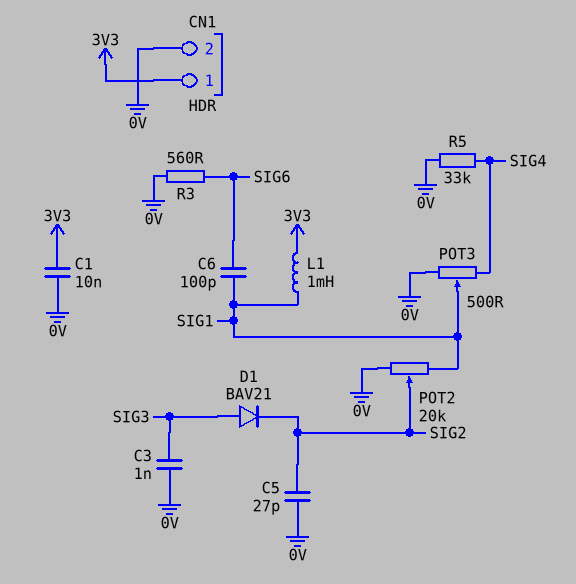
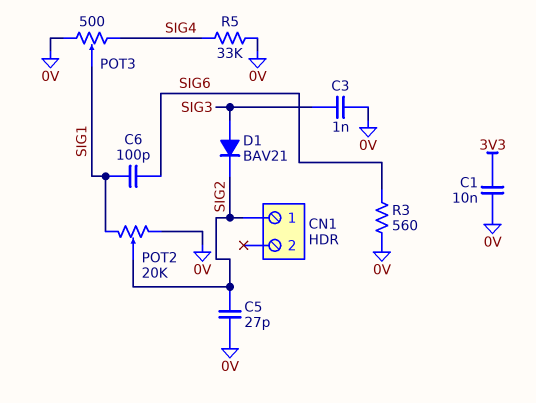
CN1 pin 1: 3V3 -> SIG2
CN1 pin 2: 0V -> none
L1: 1mH (3V3, SIG1) -> none

